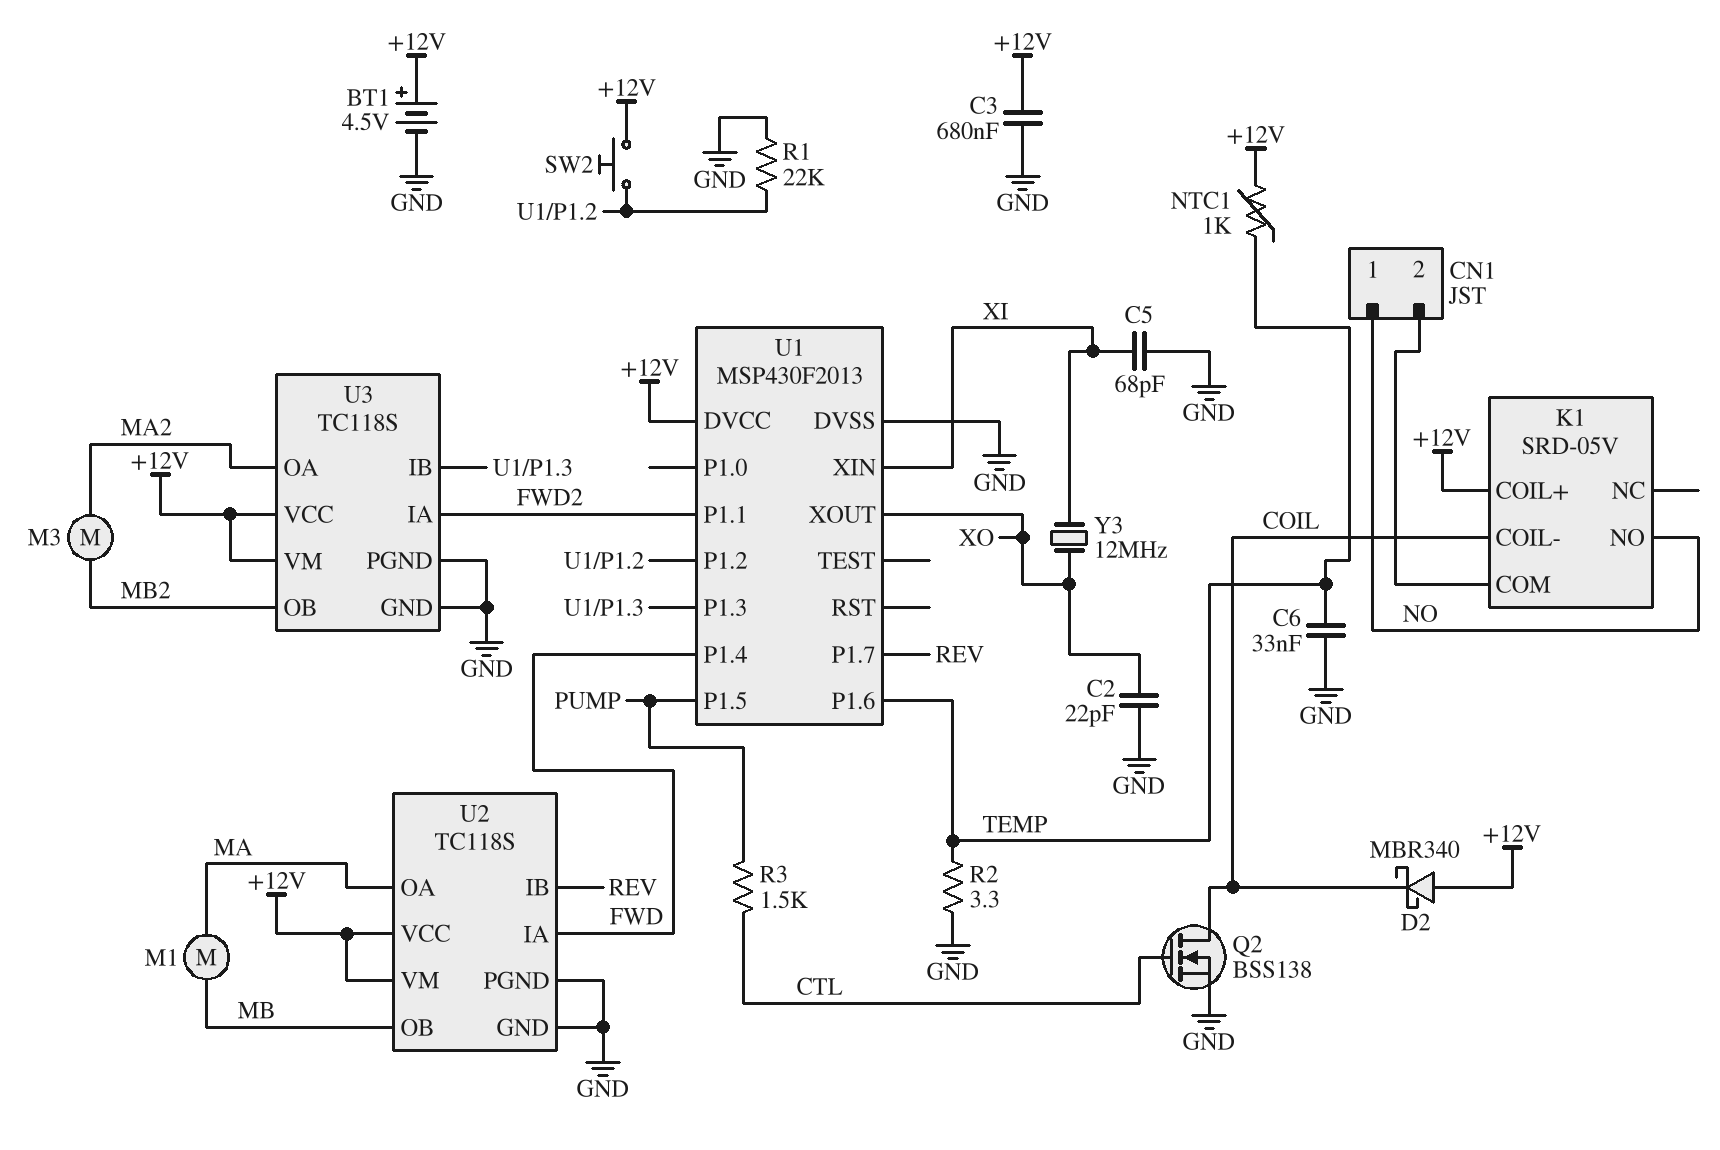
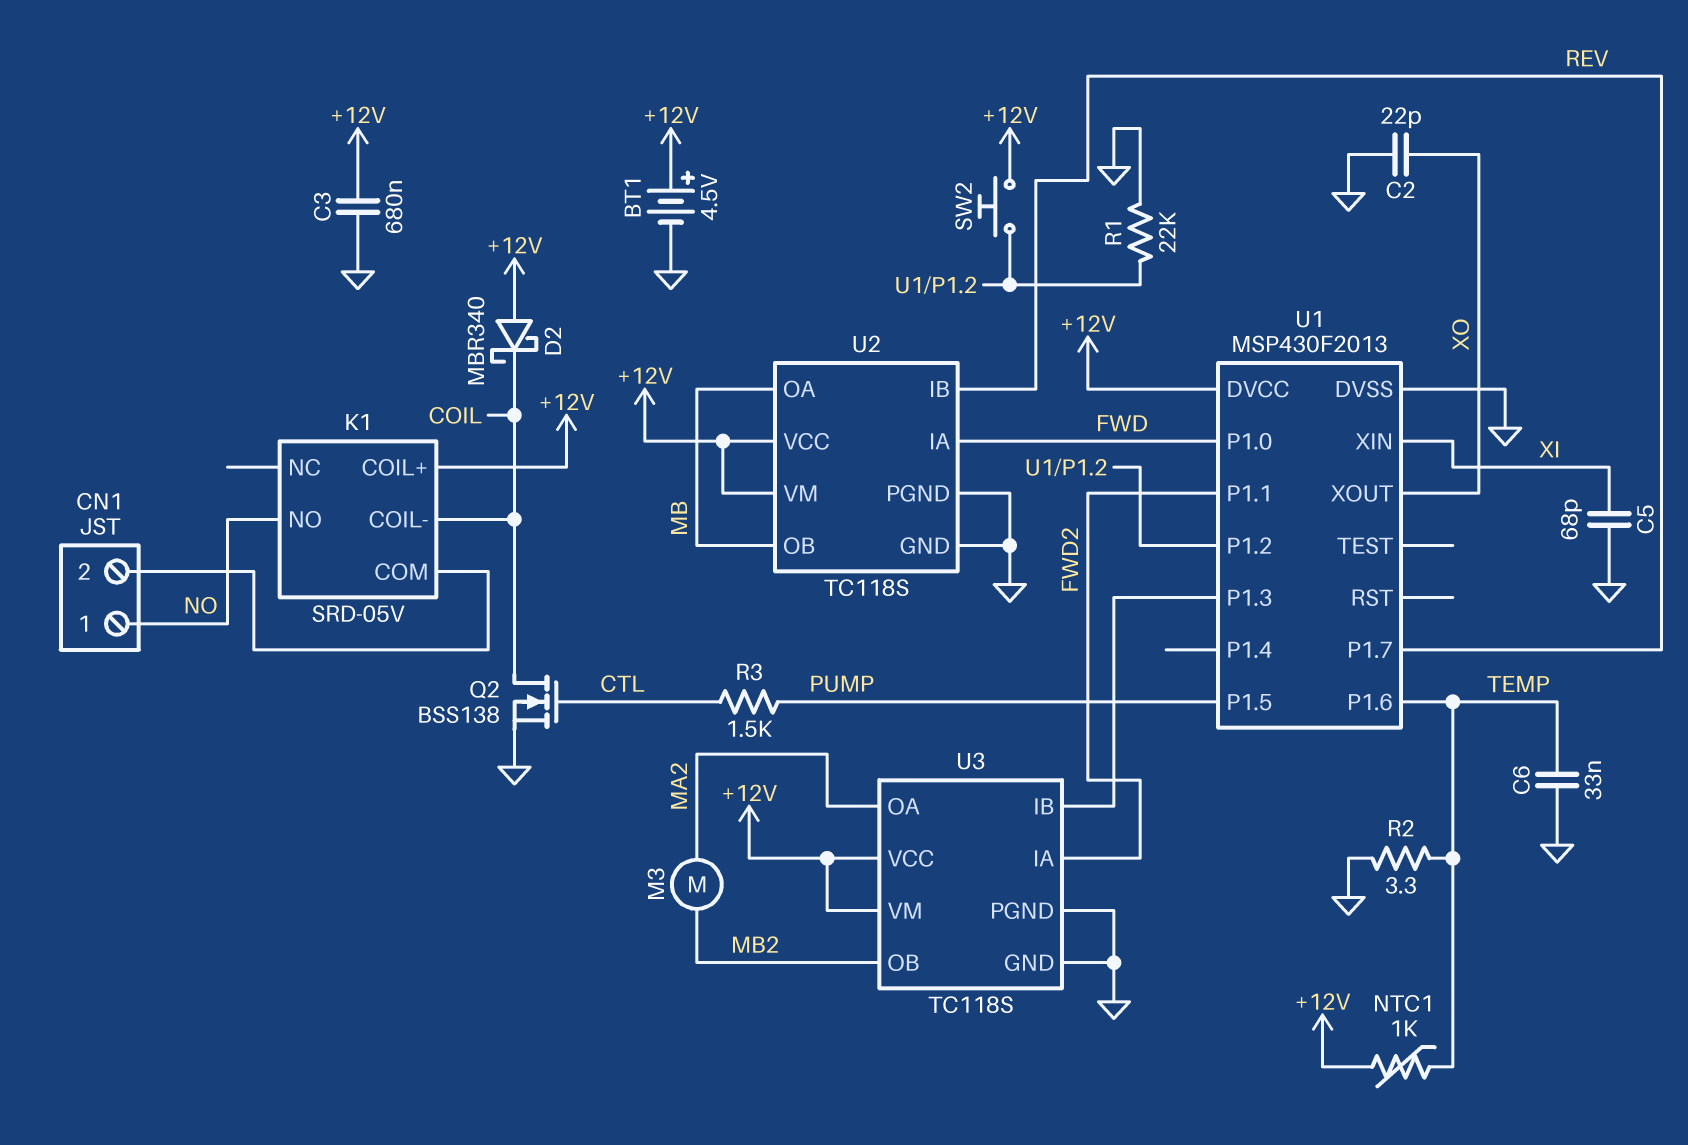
M1: motor (MA, MB) -> none
U1 pin P1.0: none -> FWD
U1 pin P1.4: FWD -> none
U2 pin OA: MA -> MB
Y3: 12MHz (XI, XO) -> none

